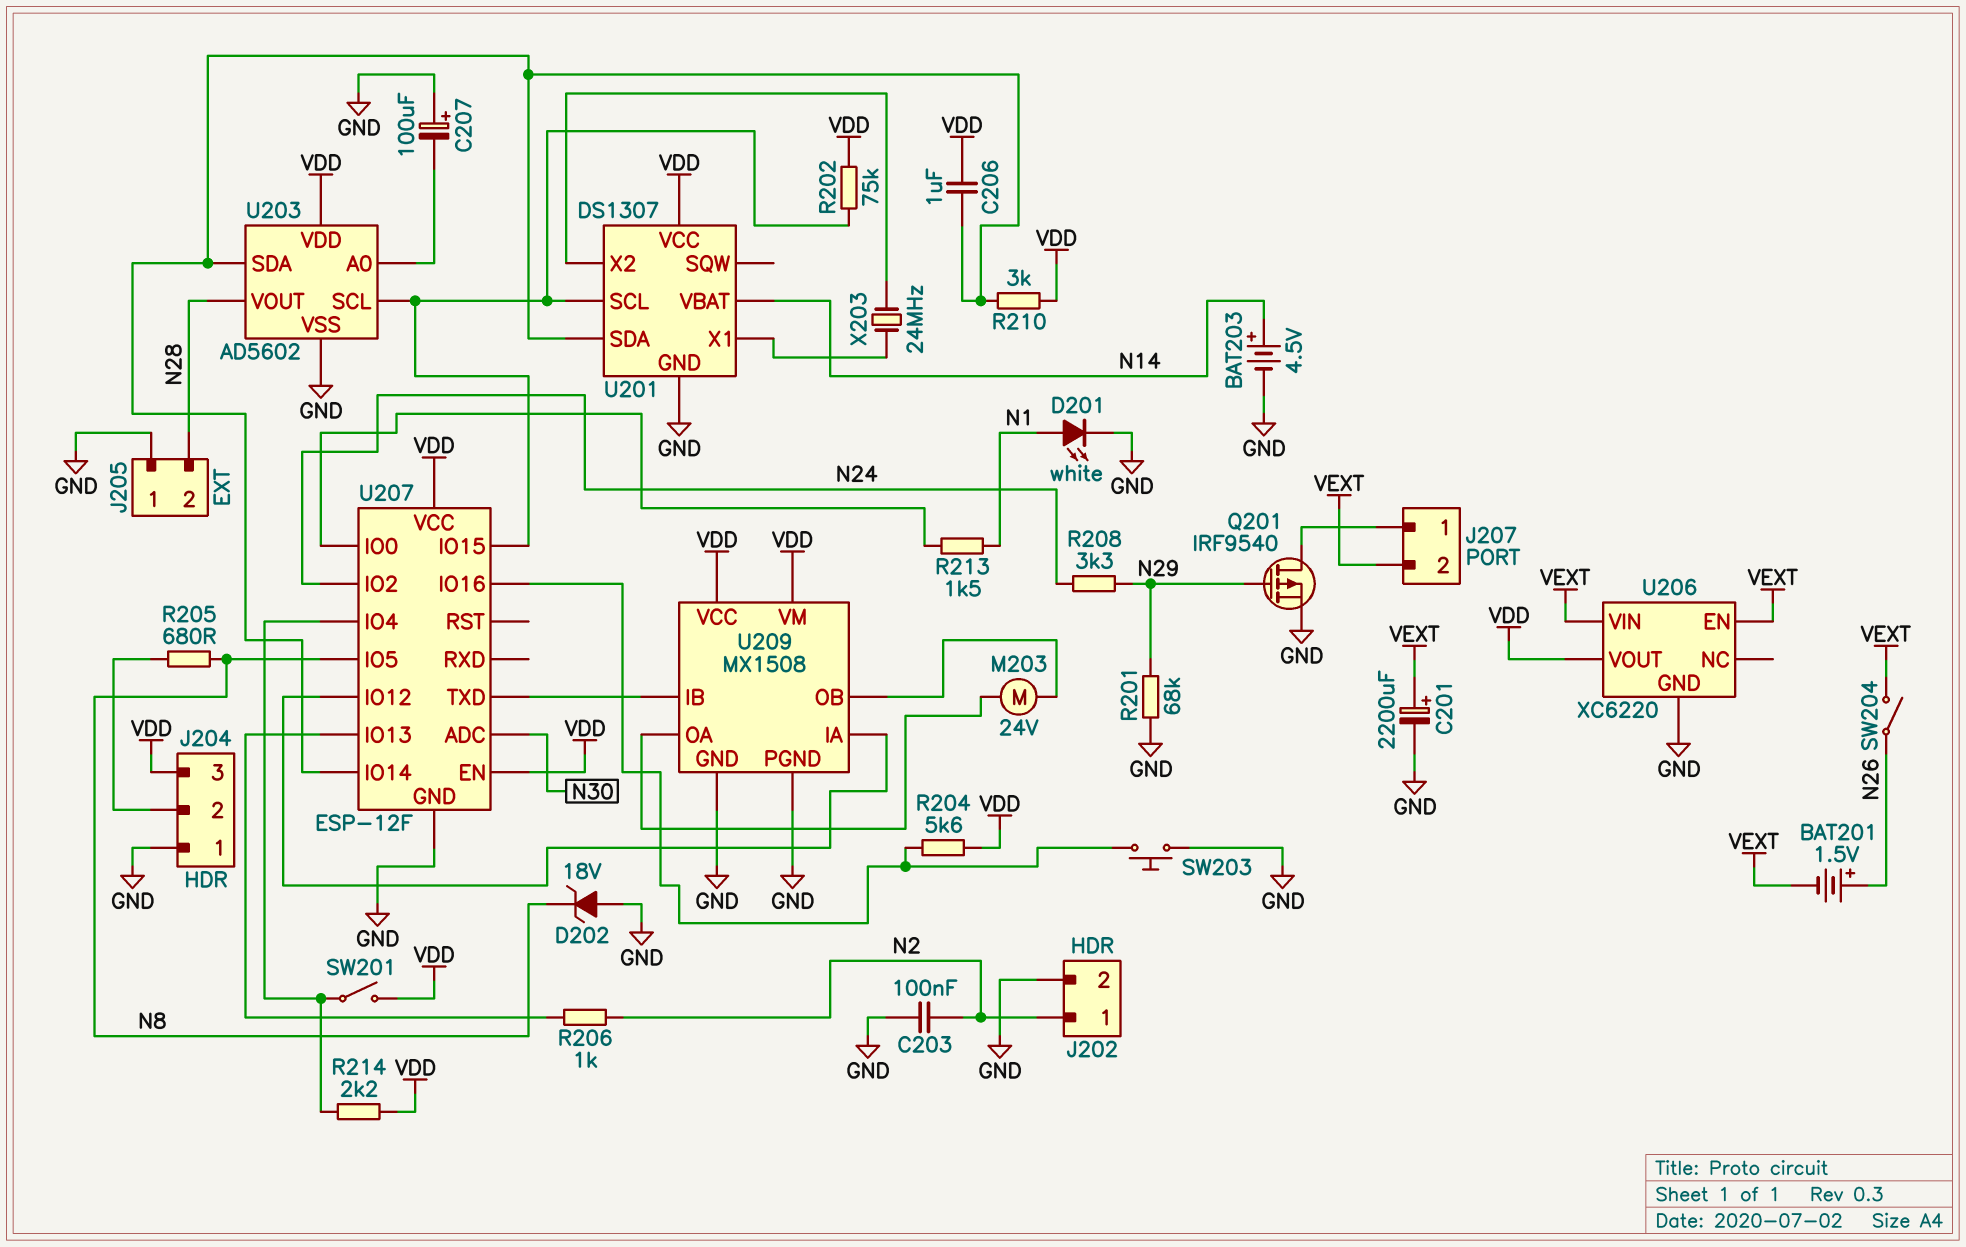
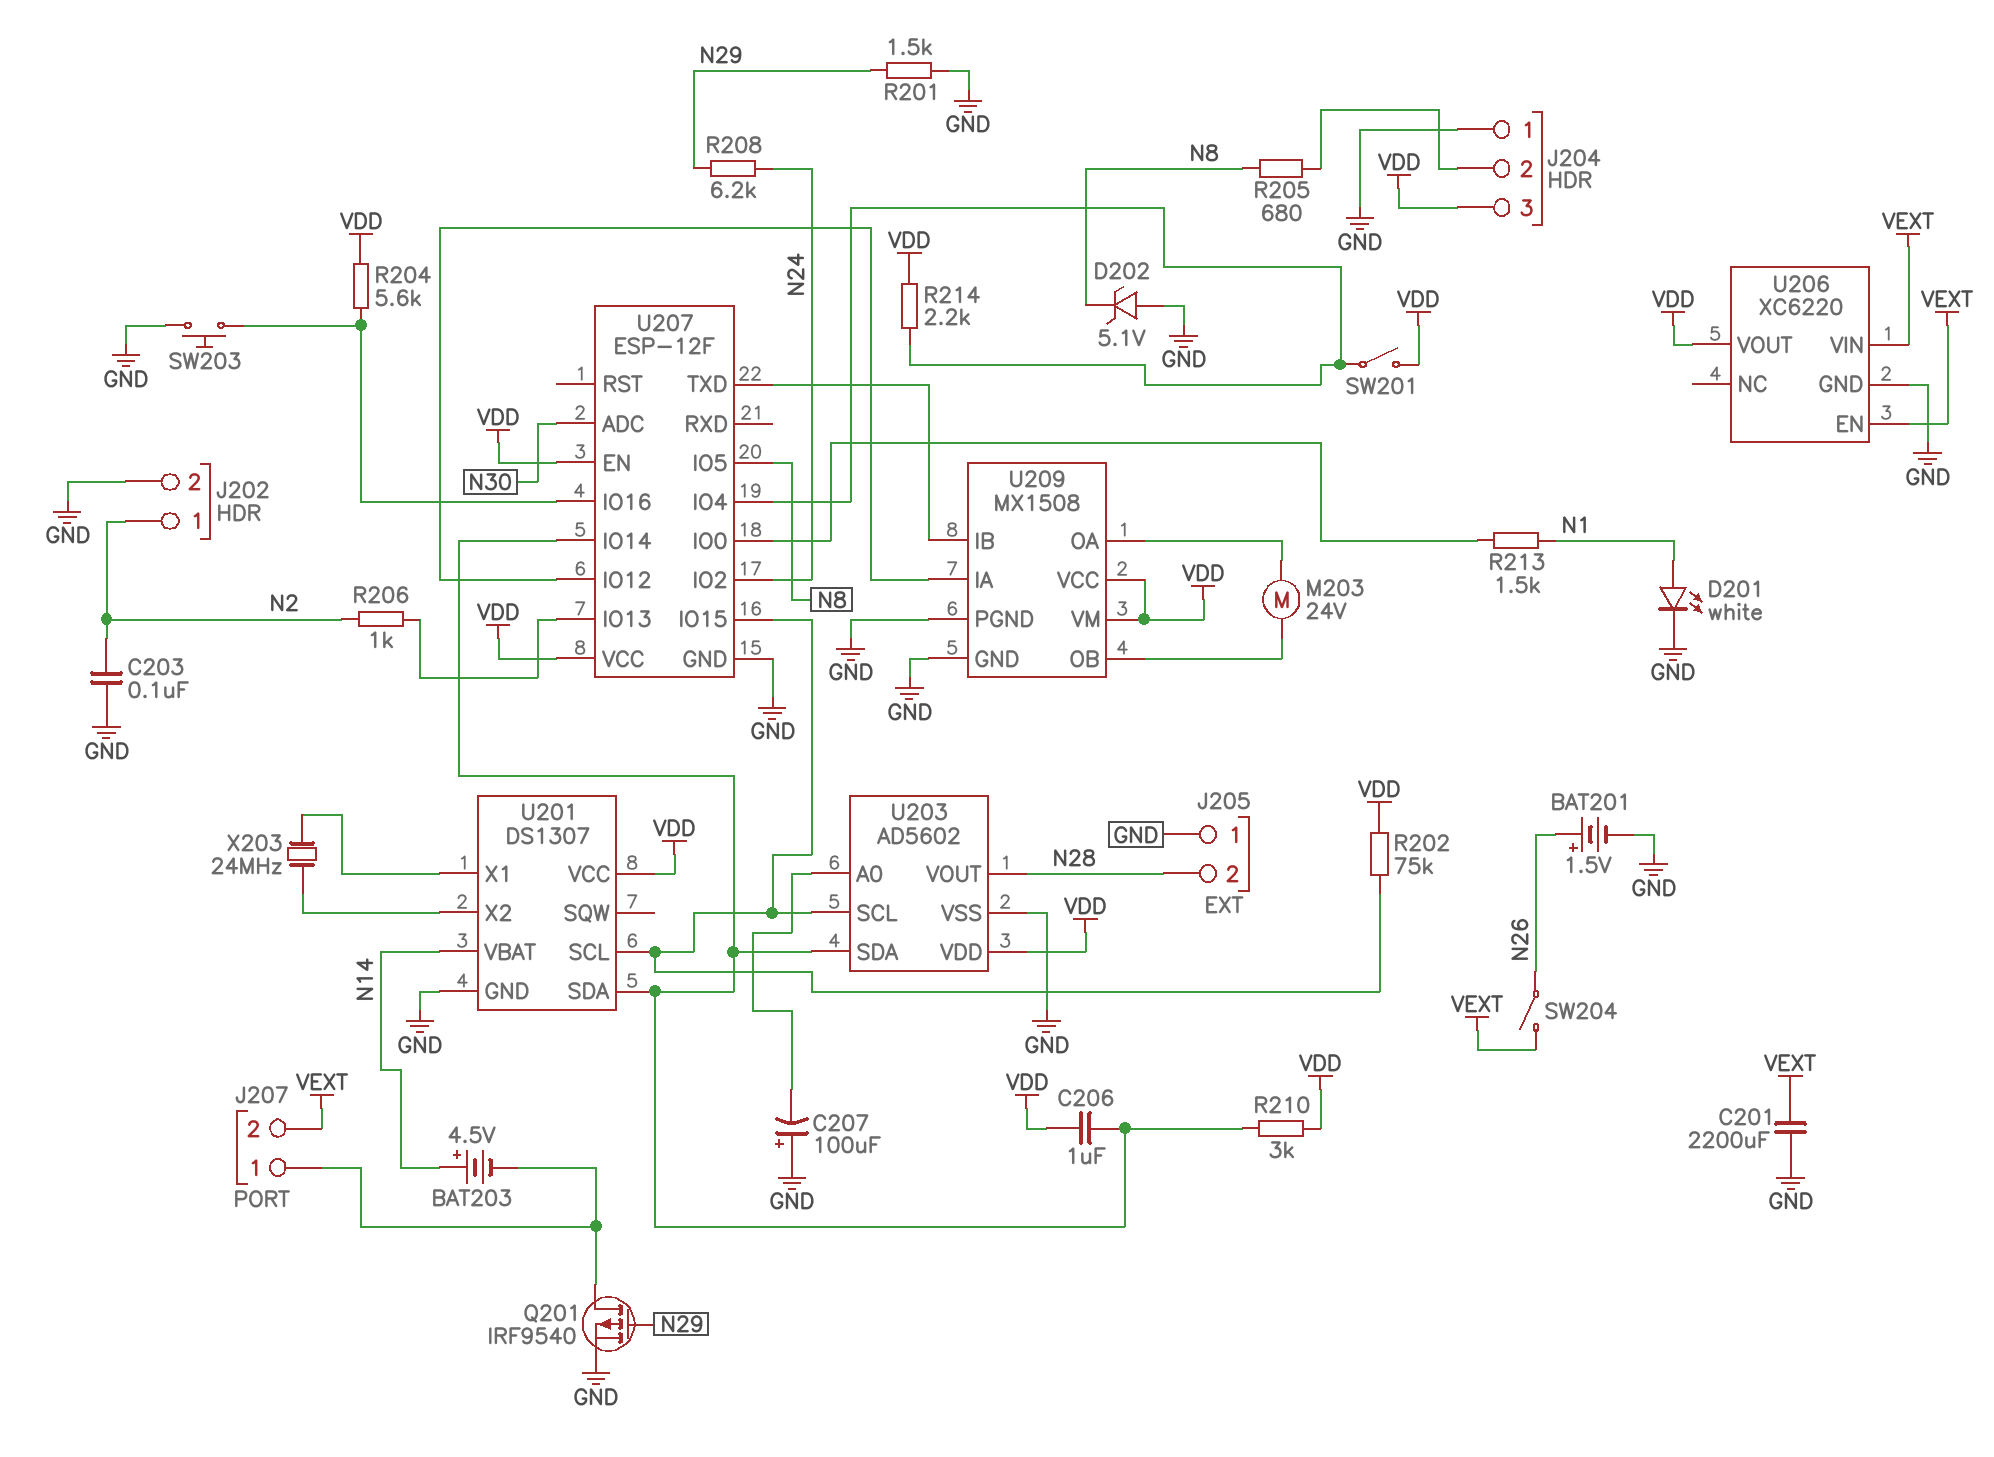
BAT201: 1.5V (plus N26, minus VEXT) -> 1.5V (plus N26, minus GND)
BAT203: 4.5V (plus N14, minus GND) -> 4.5V (plus N14, minus J207/1)
C201: 2200uF (plus VEXT, minus GND) -> 2200uF (GND, VEXT)
D202: zener 18V (A GND, K N8) -> zener 5.1V (A GND, K N8)
R201: 68k (GND, N29) -> 1.5k (GND, N29)
R208: 3.3k (N24, N29) -> 6.2k (N24, N29)

